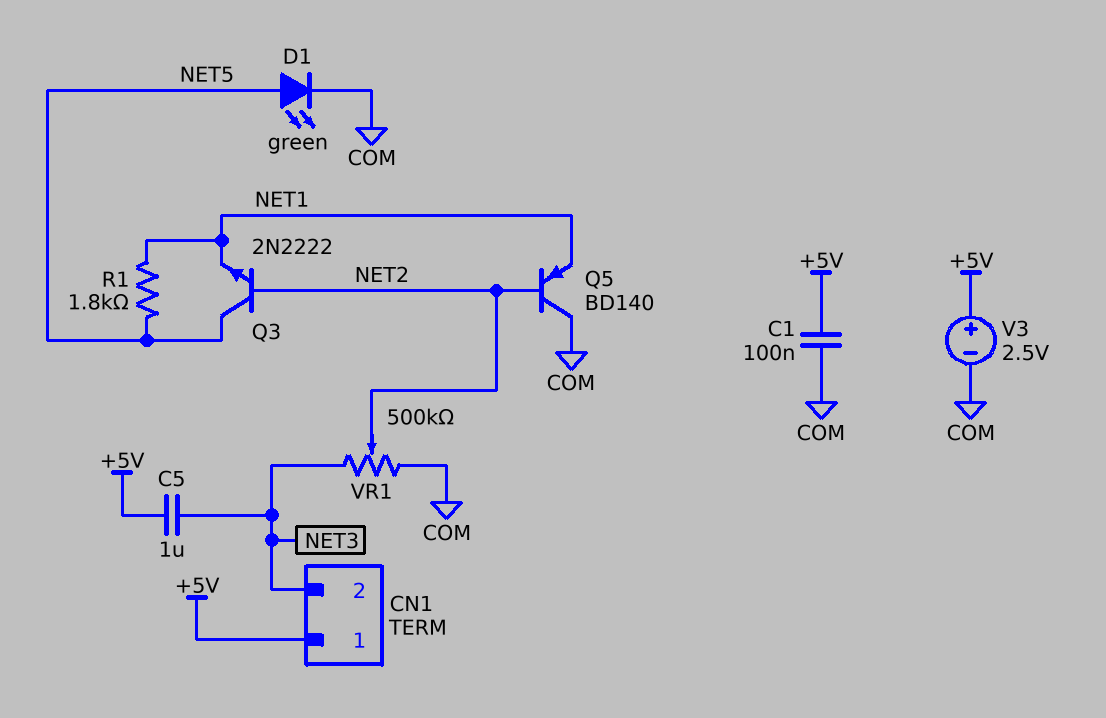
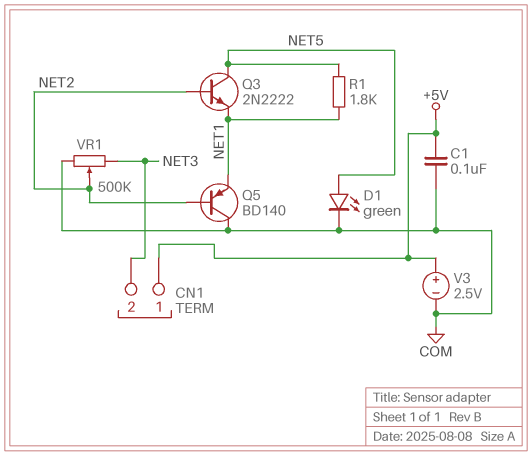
C5: 1uF (+5V, NET3) -> none

